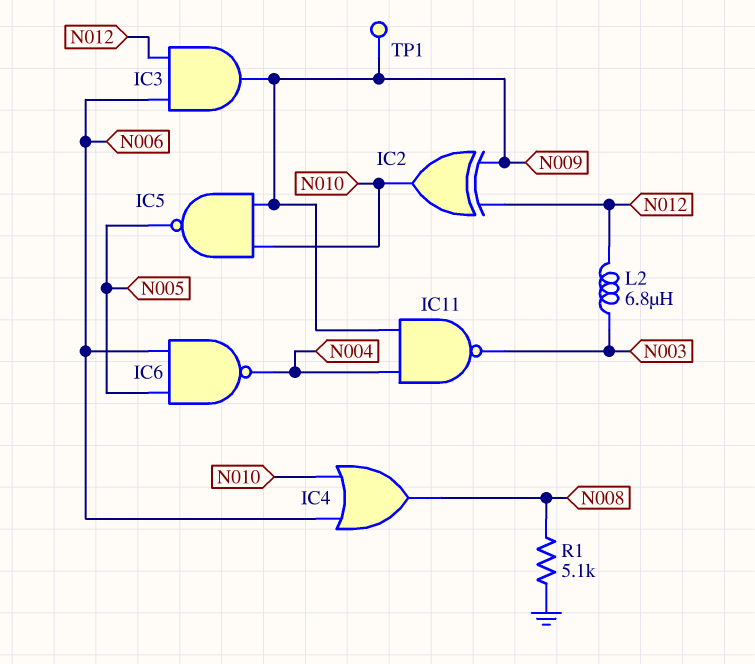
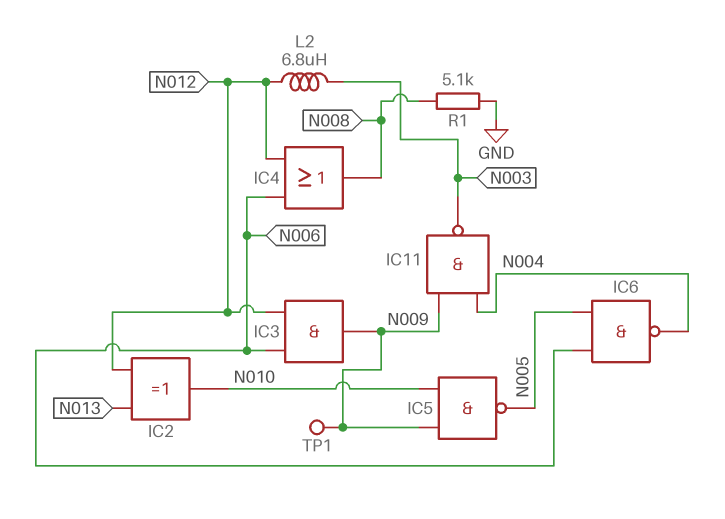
IC2: XOR (in N009, in N012, out N010) -> XOR (in N012, in N013, out N010)
IC4: OR (in N006, in N010, out N008) -> OR (in N006, in N012, out N008)

